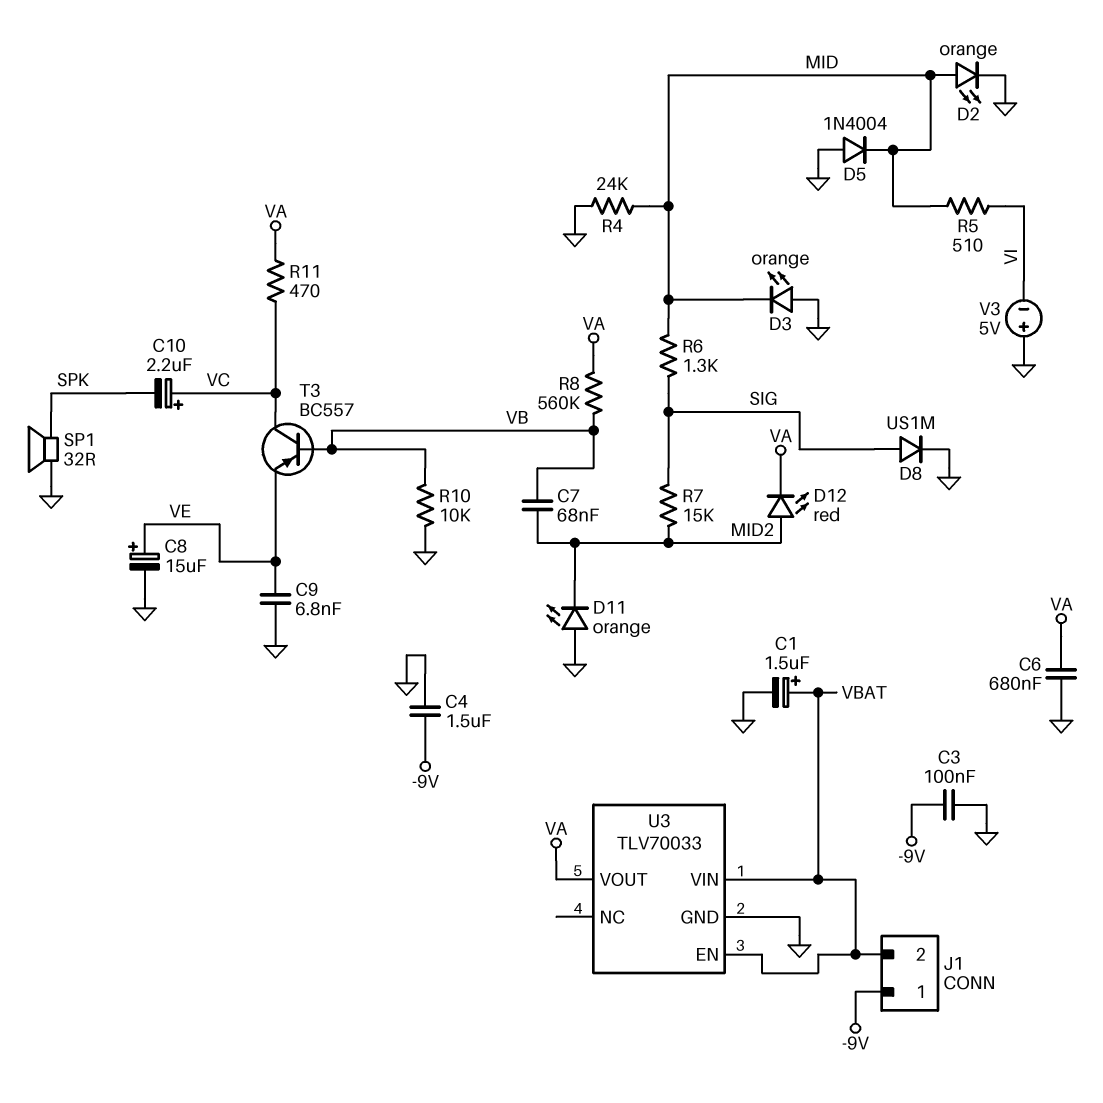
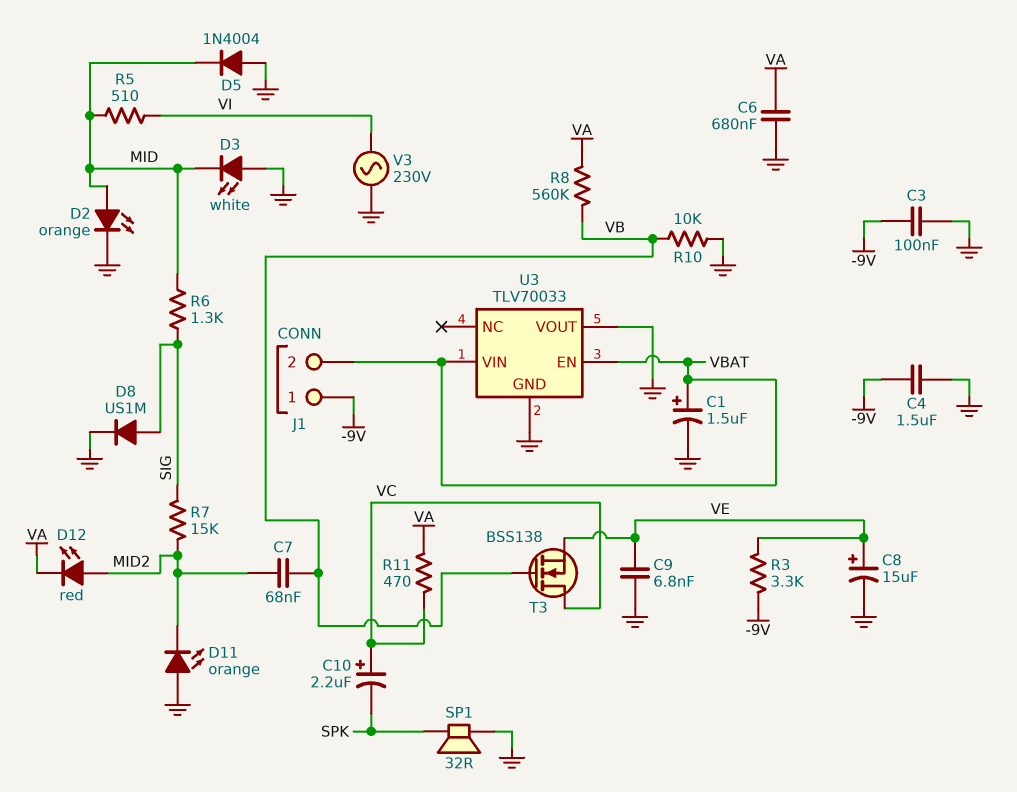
D3: LED orange (A GND, K MID) -> LED white (A GND, K MID)
R3: none -> 3.3k (-9V, VE)
R4: 24k (GND, MID) -> none
T3: PNP BC557 (B VB, C VC, E VE) -> NMOS BSS138 (G VB, D VC, S VE)
U3 pin VOUT: VA -> GND
V3: 5V (plus GND, minus VI) -> AC 230V (GND, VI)

